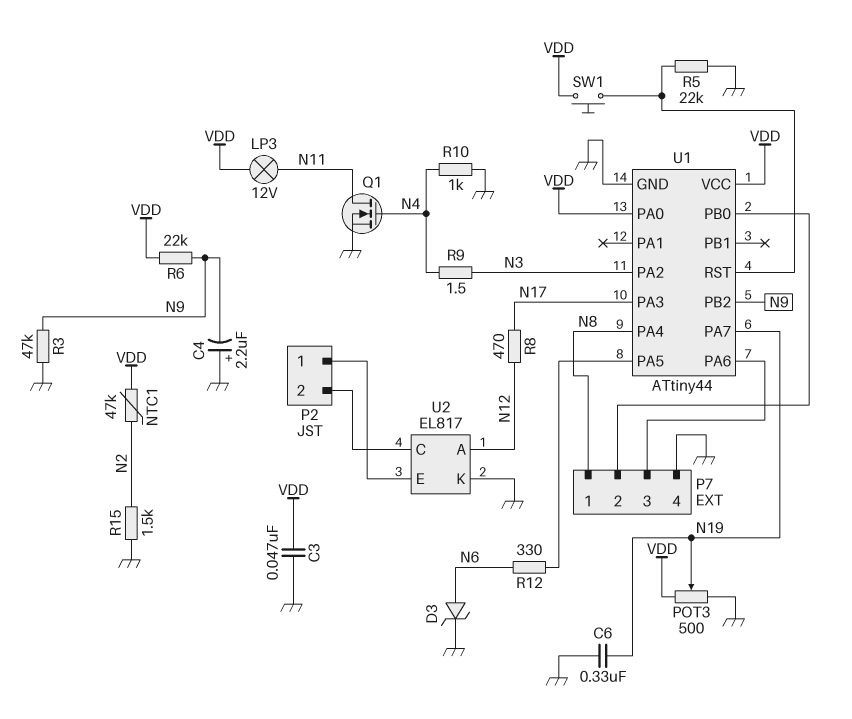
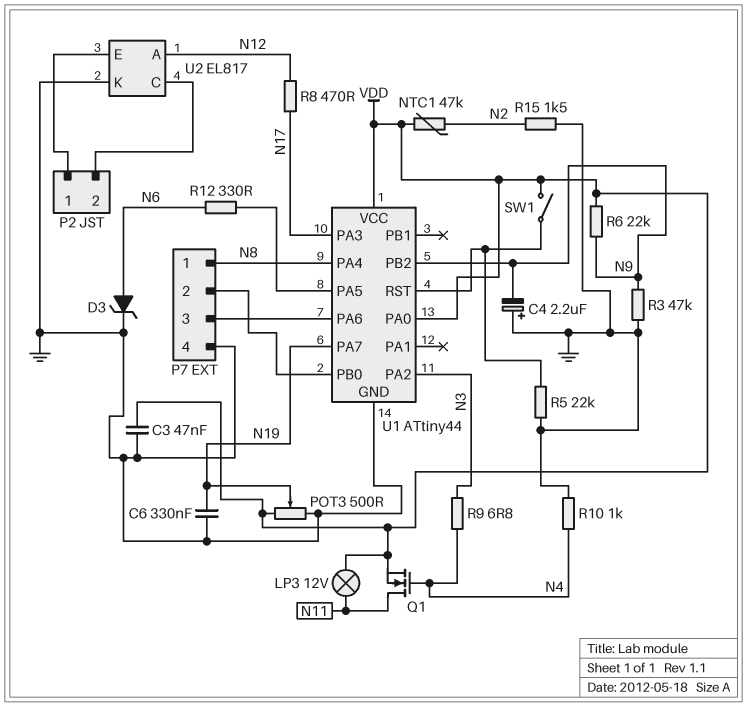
Q1: NMOS (G N4, D N11, S GND) -> NMOS (G N4, D N11, S VDD)
R9: 1.5 (N3, N4) -> 6.8 (N3, N4)
SW1: button (U1/RST, VDD) -> switch (U1/RST, VDD)

